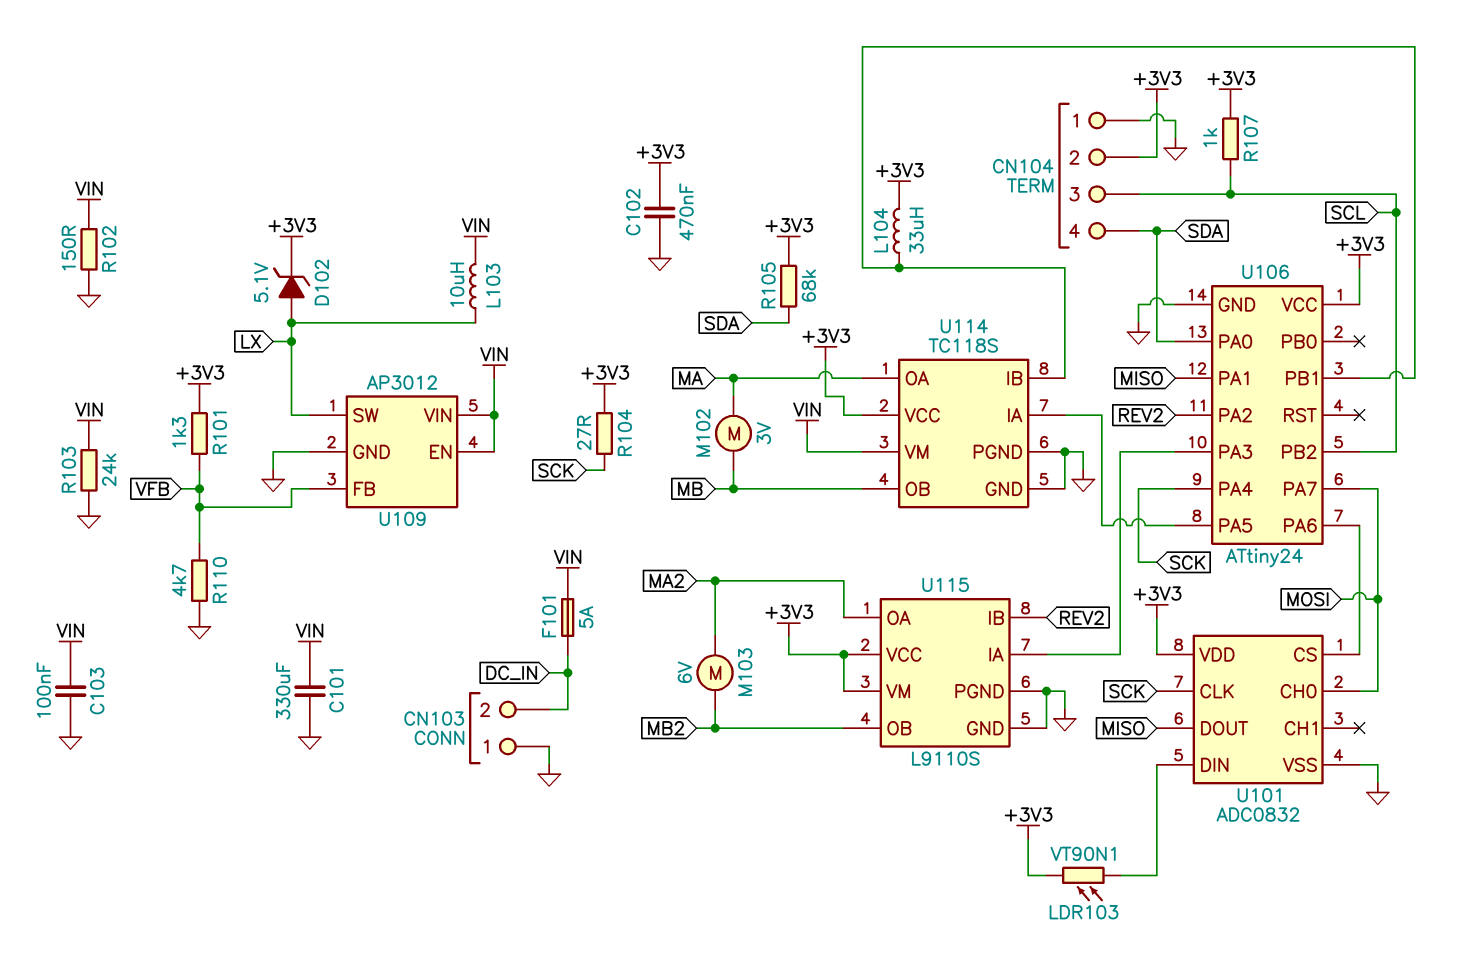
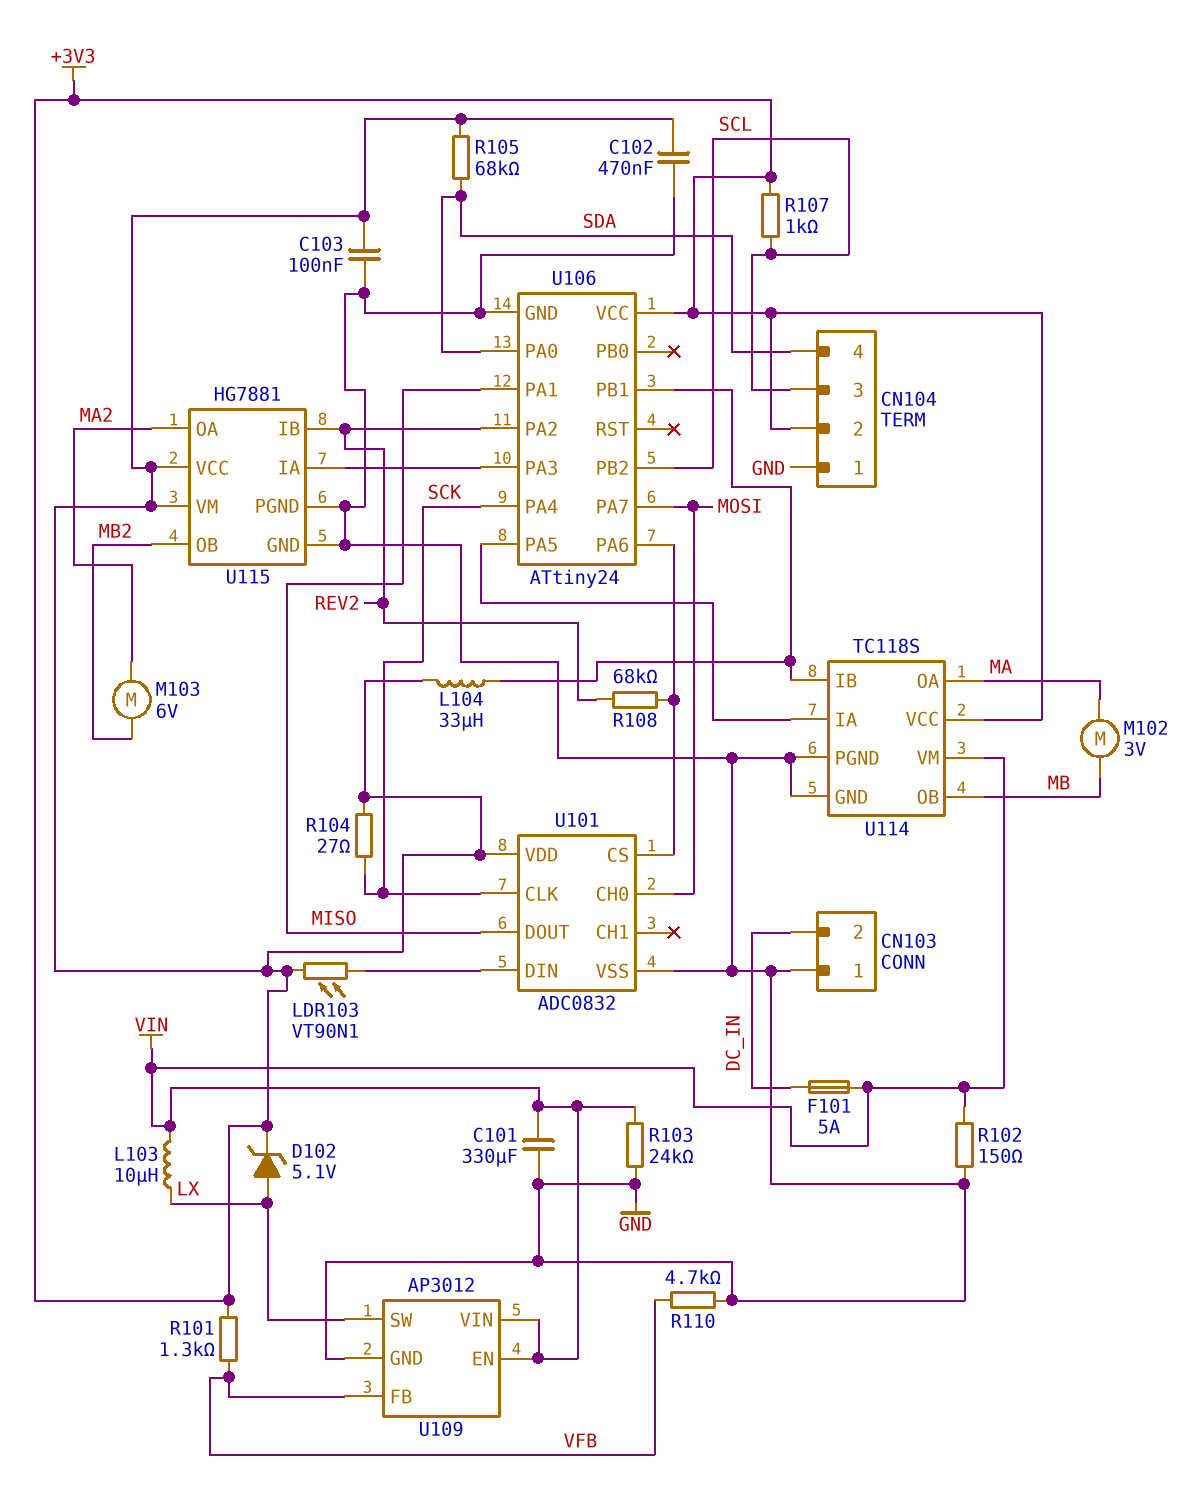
C103: 100nF (GND, VIN) -> 100nF (+3V3, GND)
R108: none -> 68k (REV2, U101/CS)
U115: L9110S -> HG7881

